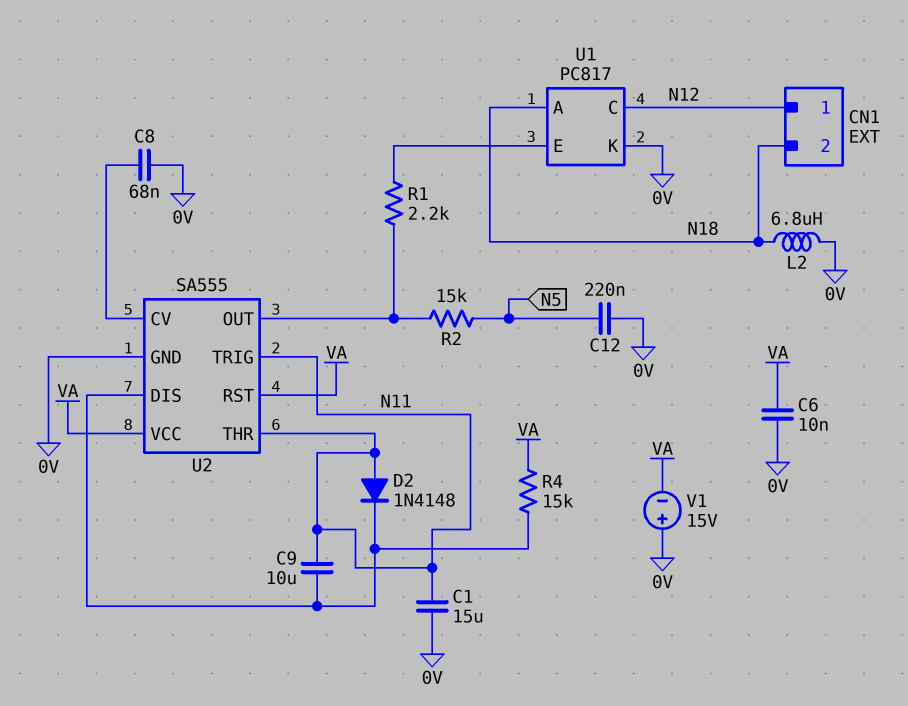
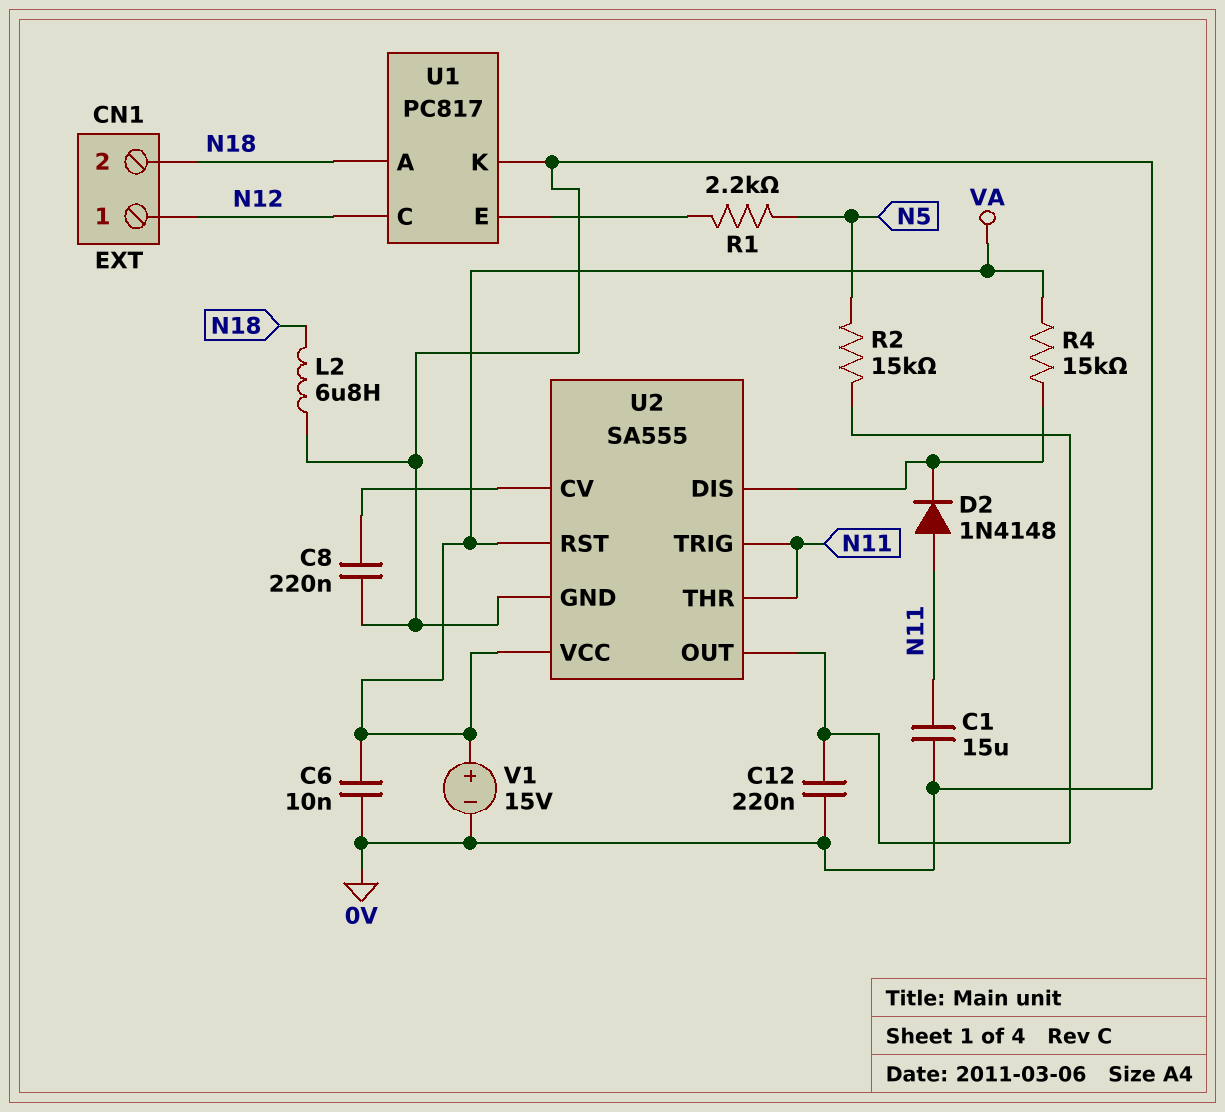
C8: 68nF (0V, U2/CV) -> 220nF (0V, U2/CV)
C9: 10uF (N11, U2/DIS) -> none
C12: 220nF (0V, N5) -> 220nF (0V, U2/OUT)
R1: 2.2k (U1/E, U2/OUT) -> 2.2k (N5, U1/E)
V1: 15V (plus 0V, minus VA) -> 15V (plus VA, minus 0V)

